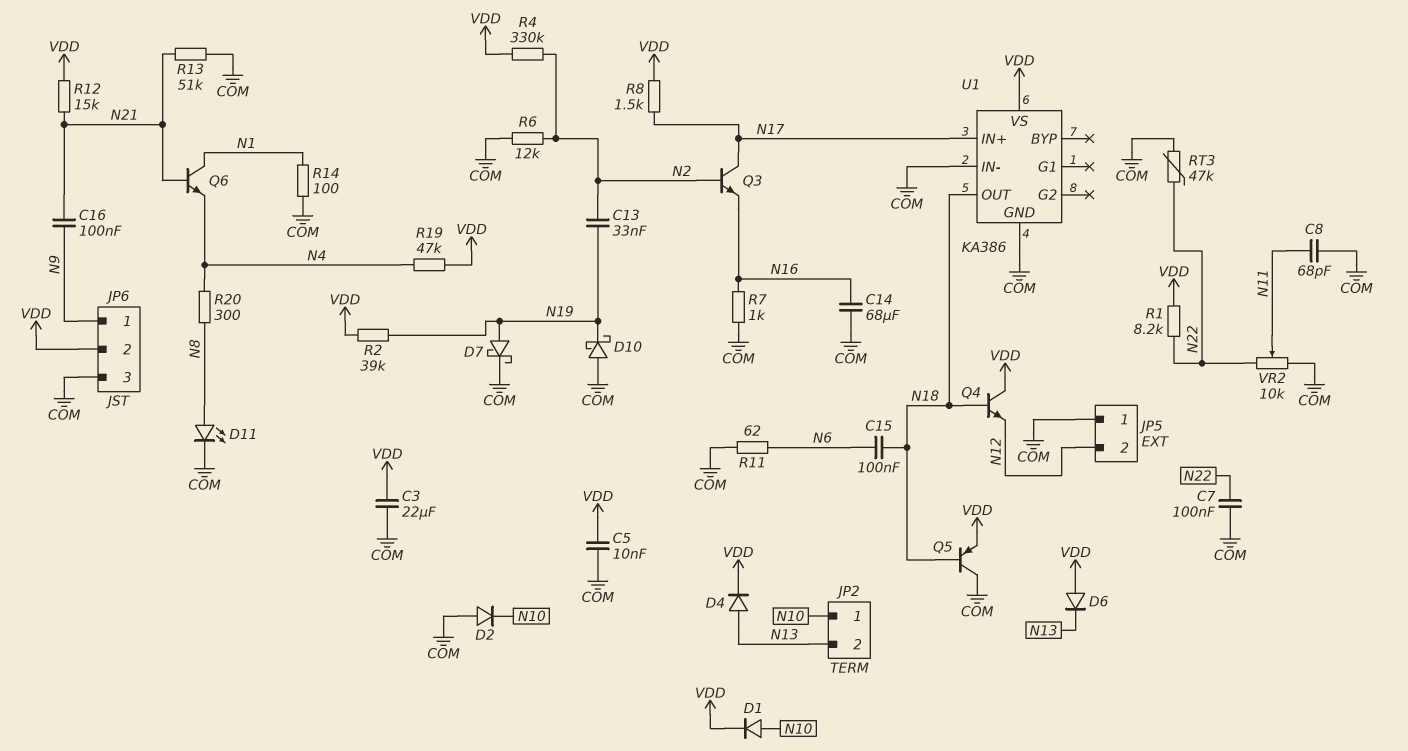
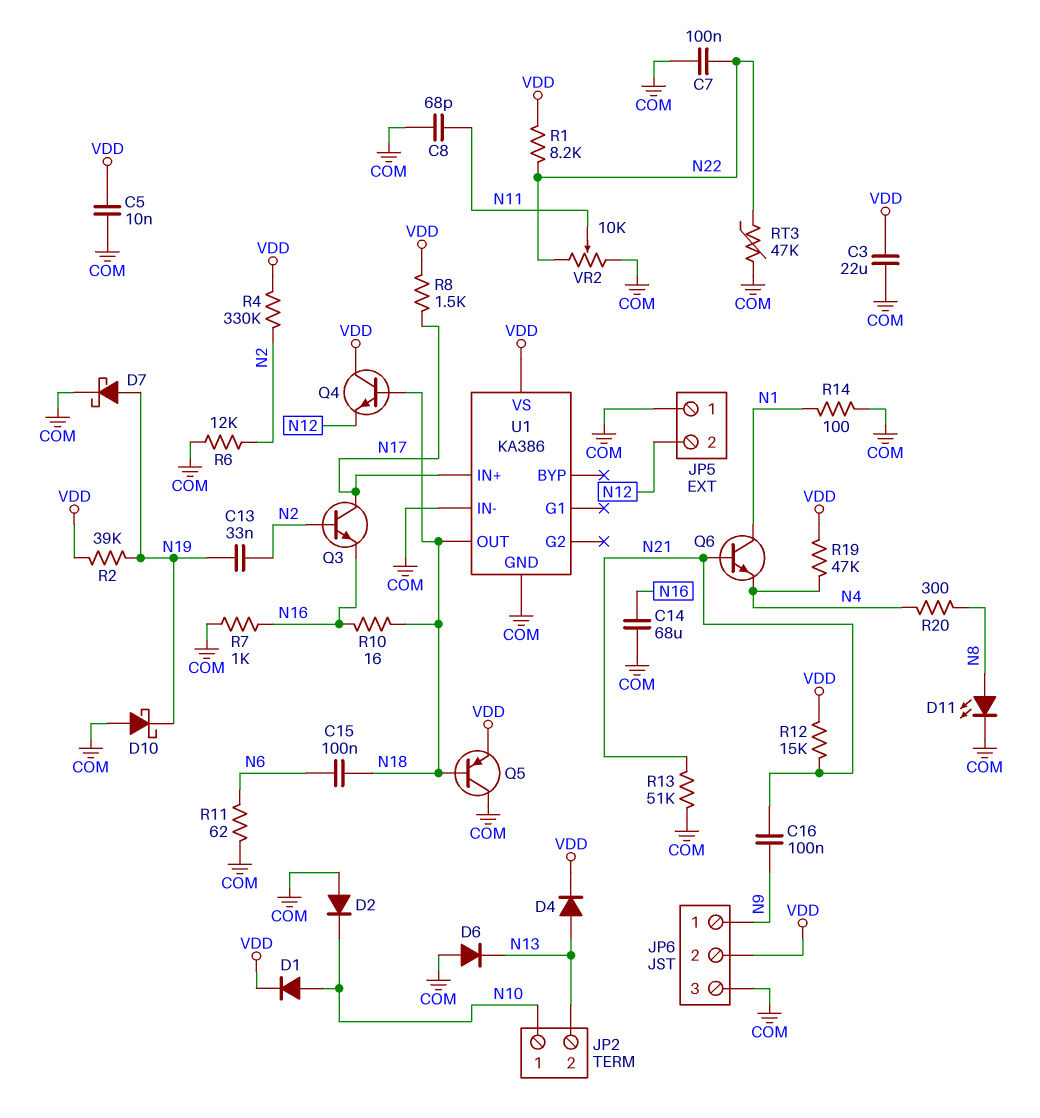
D6: diode (A VDD, K N13) -> diode (A COM, K N13)
R10: none -> 16 (N16, N18)

